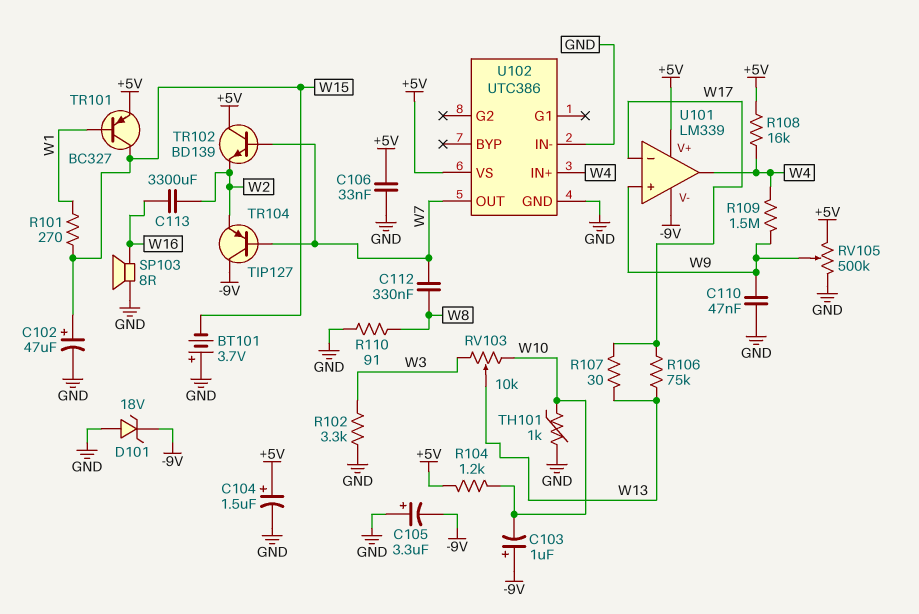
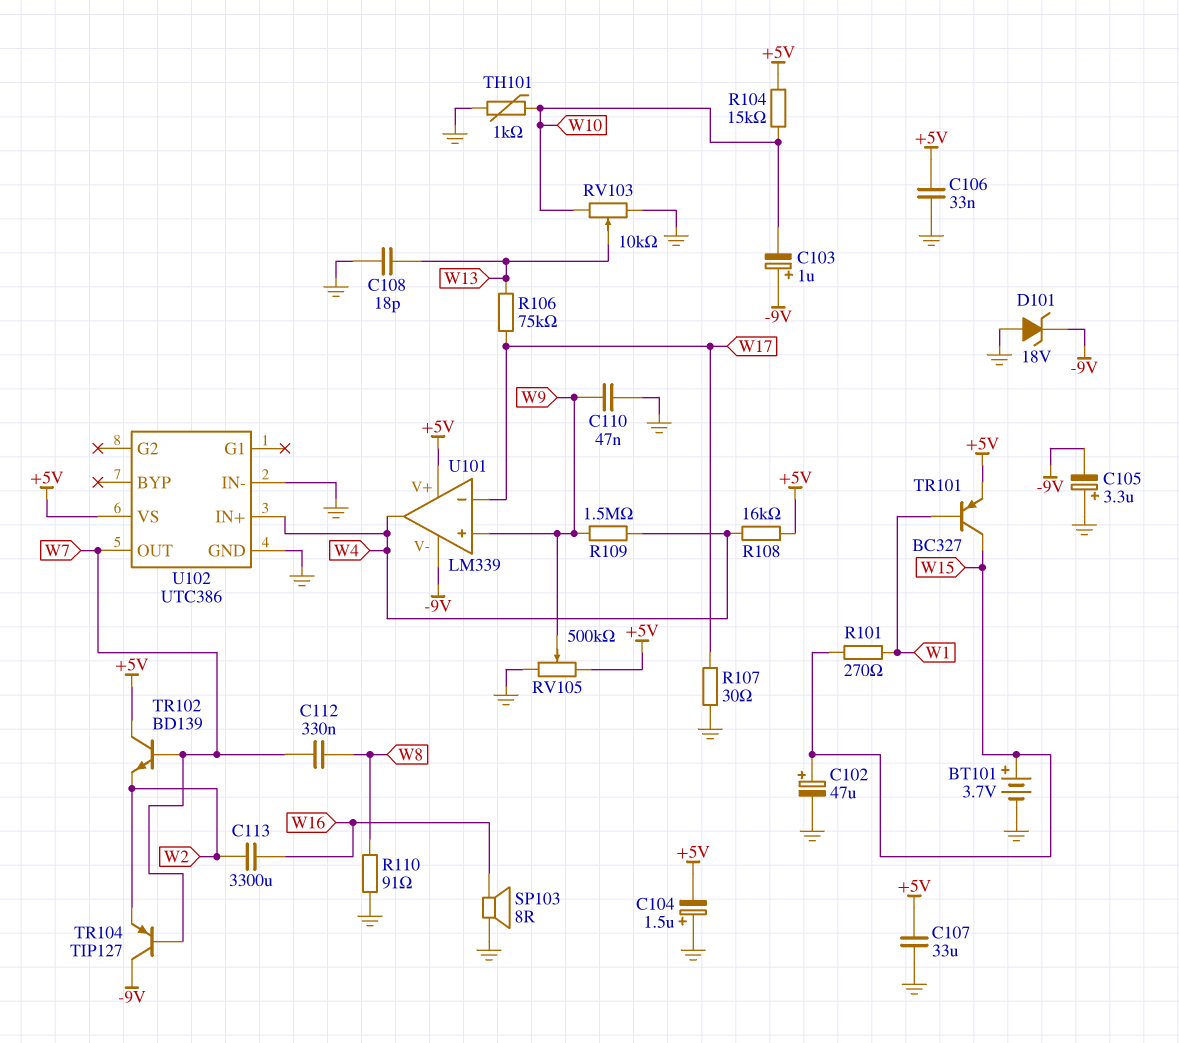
BT101: 3.7V (plus GND, minus W15) -> 3.7V (plus W15, minus GND)
C104: 1.5uF (plus +5V, minus GND) -> 1.5uF (plus GND, minus +5V)
C107: none -> 33uF (+5V, GND)
C108: none -> 18pF (GND, W13)
R102: 3.3k (GND, W3) -> none
R104: 1.2k (+5V, W10) -> 15k (+5V, W10)
R107: 30 (W13, W17) -> 30 (GND, W17)
RV103: 10k (W3, W10, wiper W13) -> 10k (GND, W10, wiper W13)

